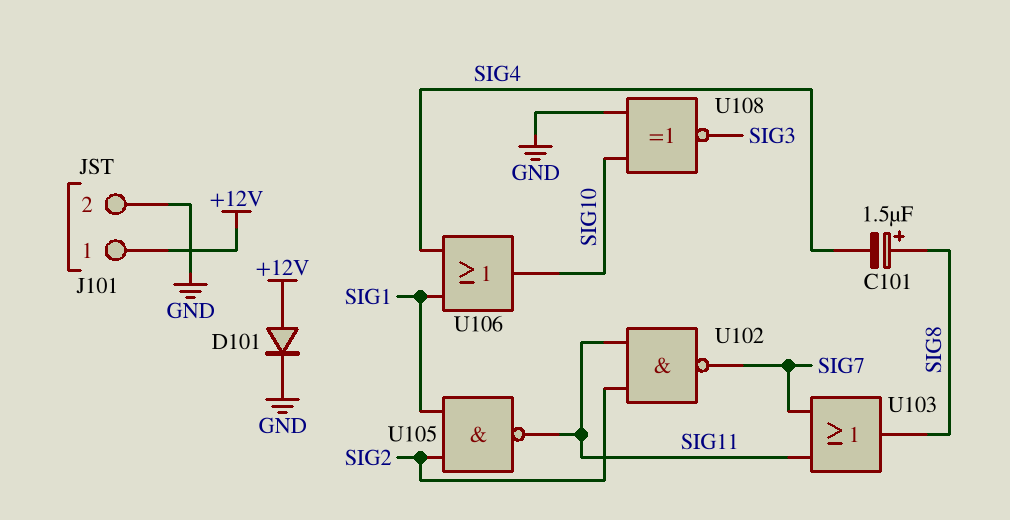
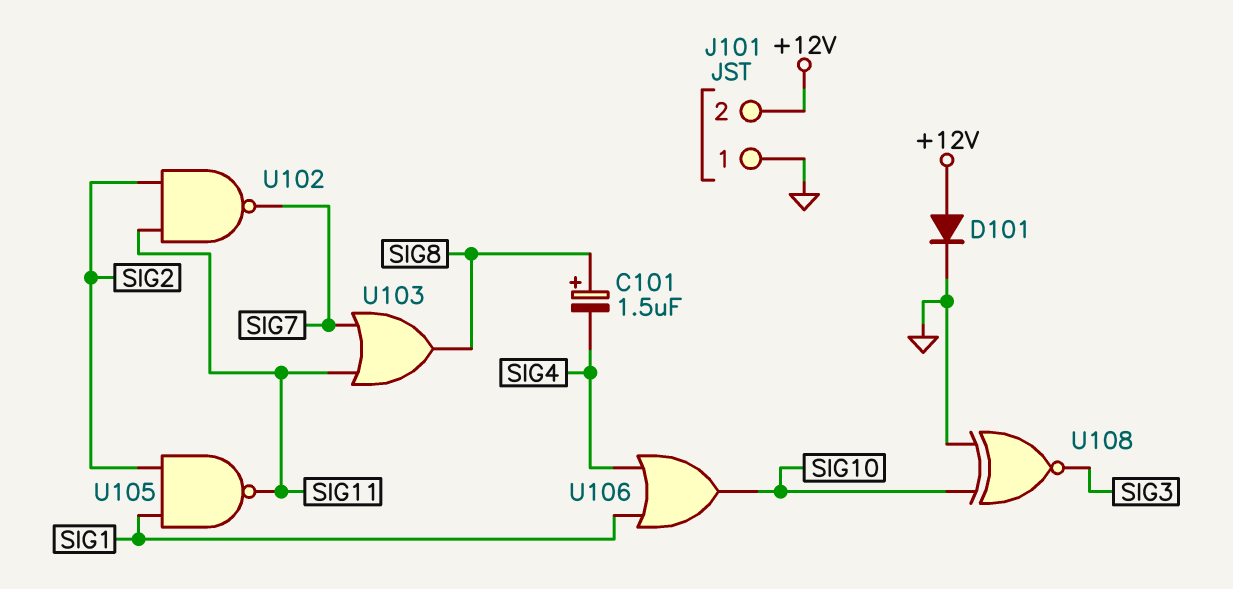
J101 pin 1: +12V -> GND
J101 pin 2: GND -> +12V

